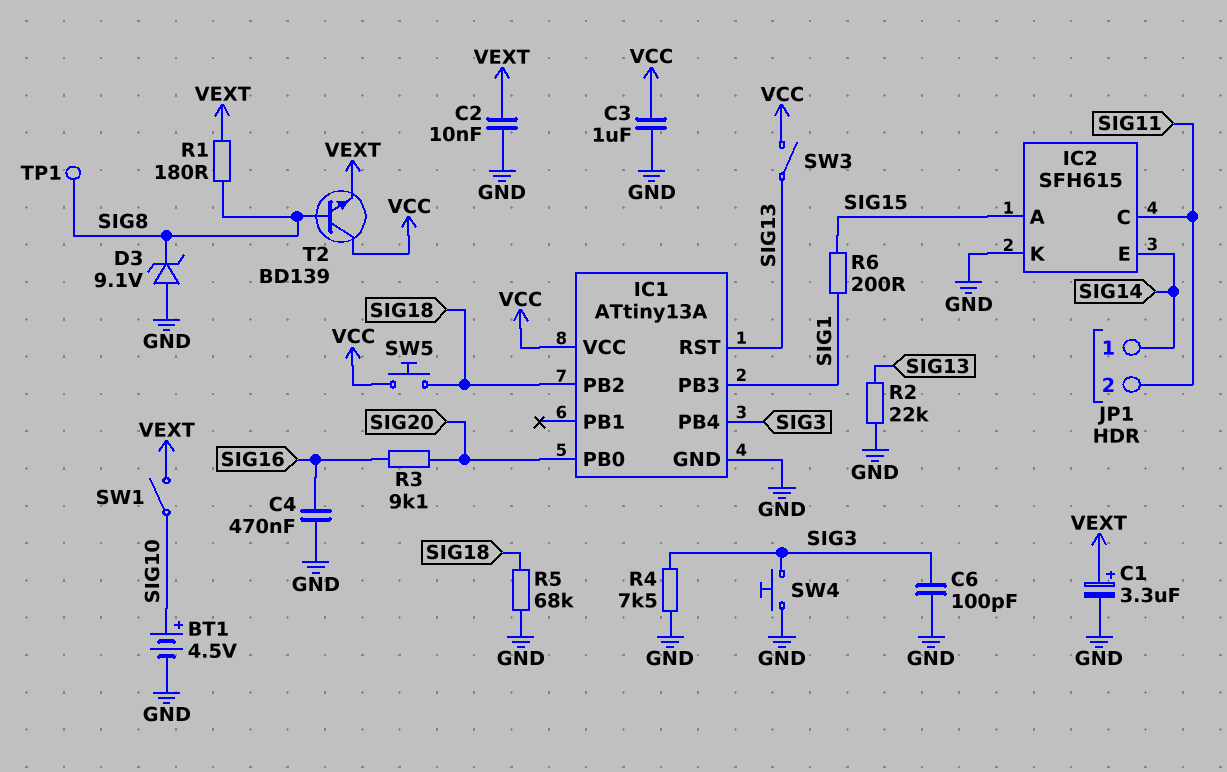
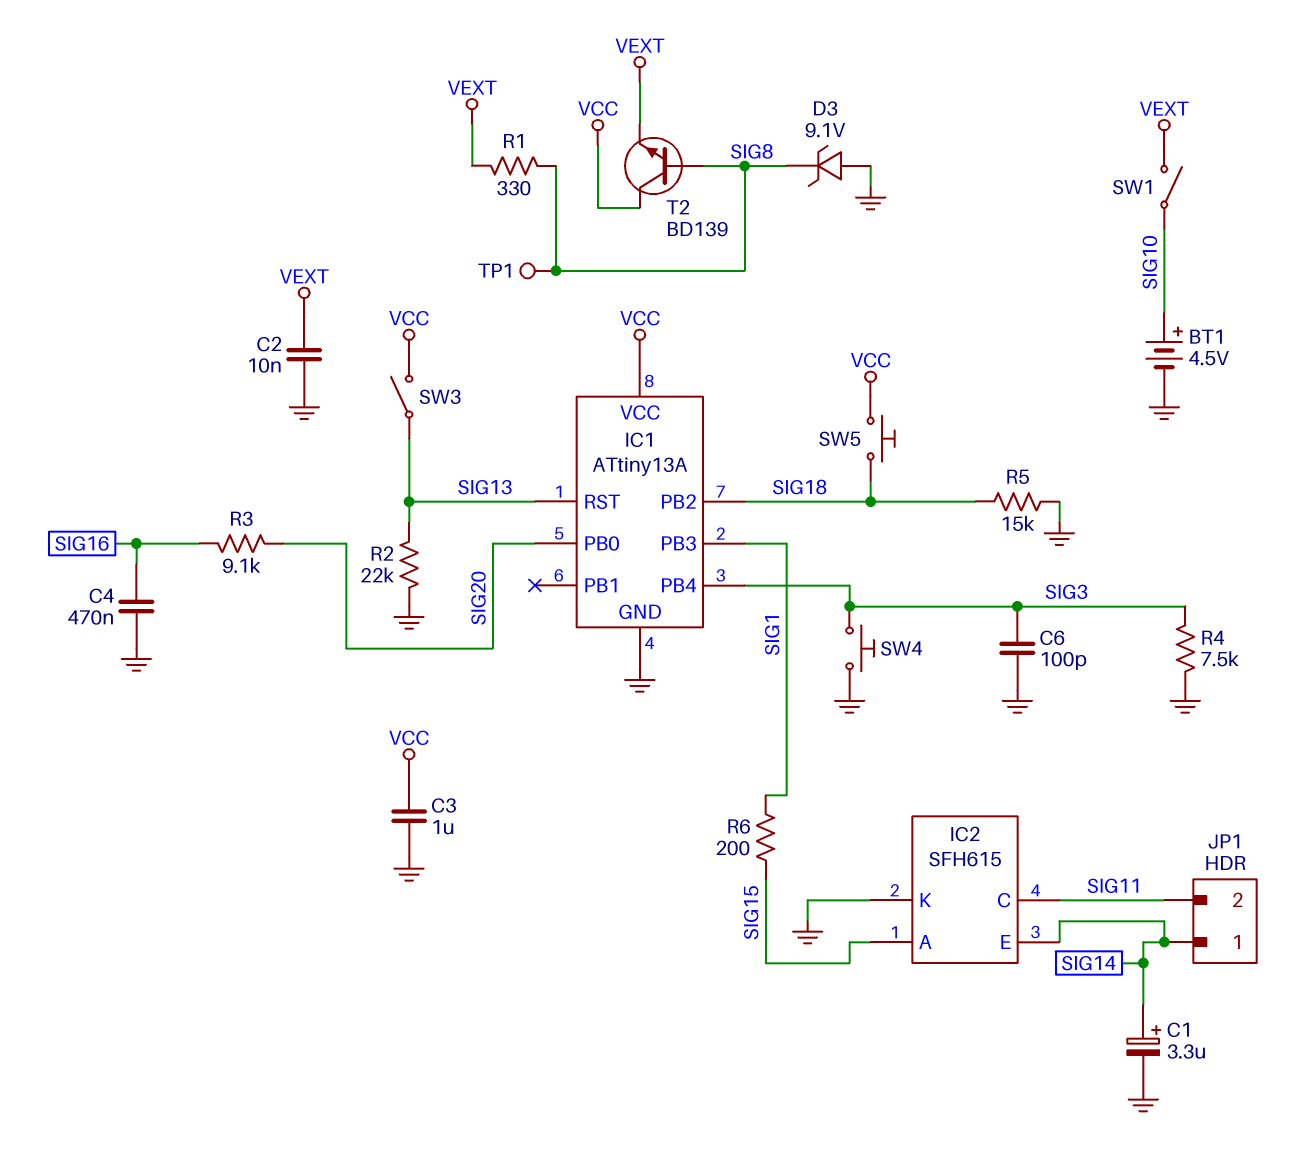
C1: 3.3uF (plus VEXT, minus GND) -> 3.3uF (plus SIG14, minus GND)
R1: 180 (SIG8, VEXT) -> 330 (SIG8, VEXT)
R5: 68k (GND, SIG18) -> 15k (GND, SIG18)

